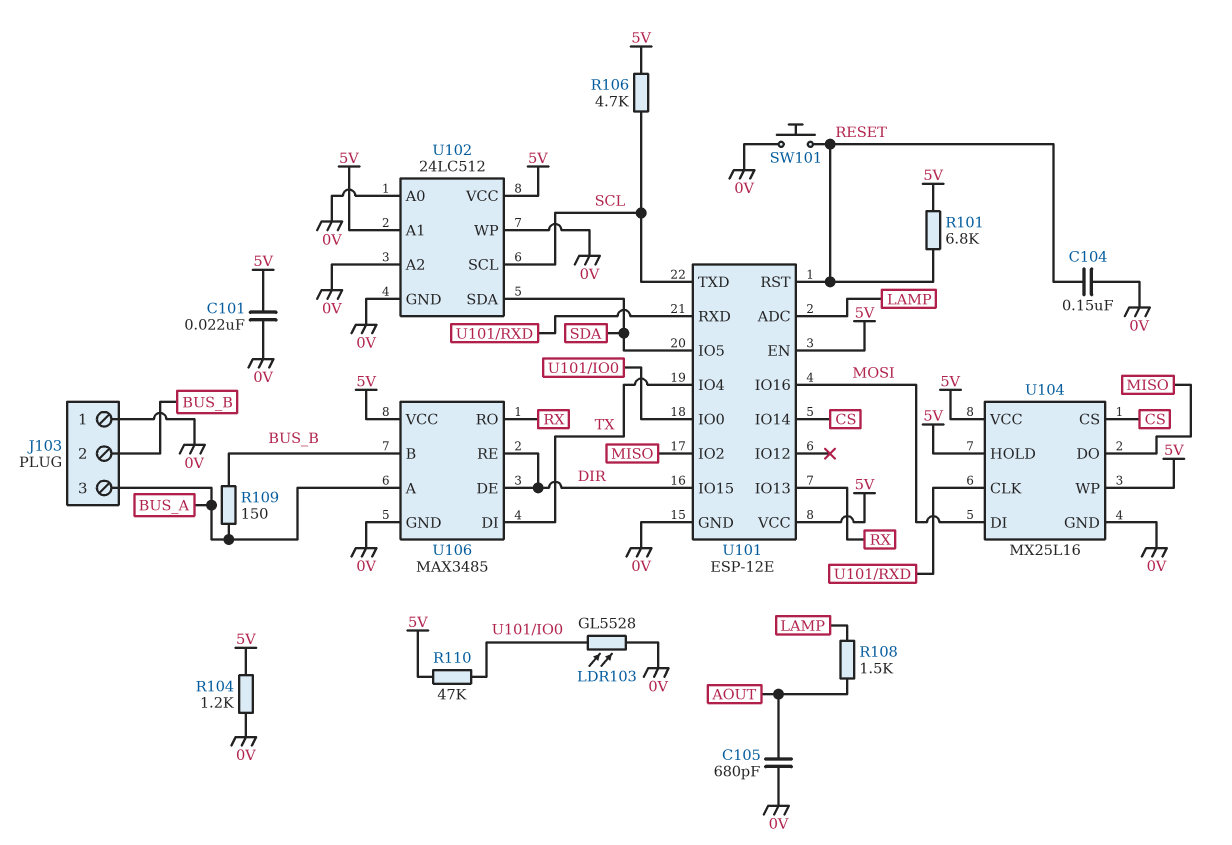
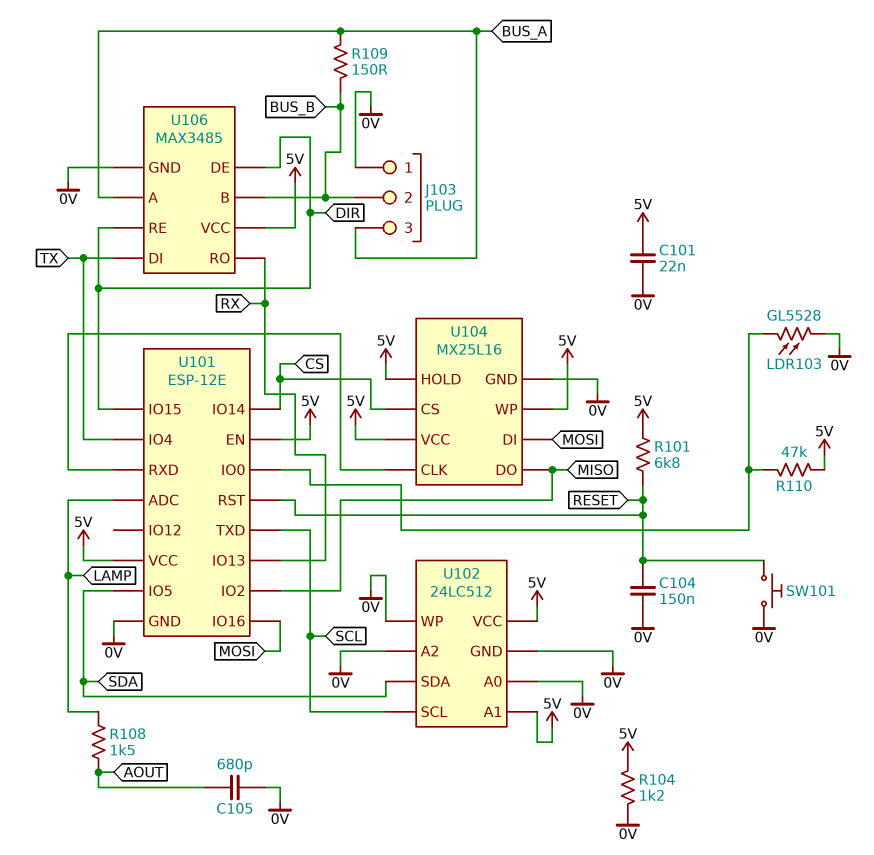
R106: 4.7k (5V, SCL) -> none

